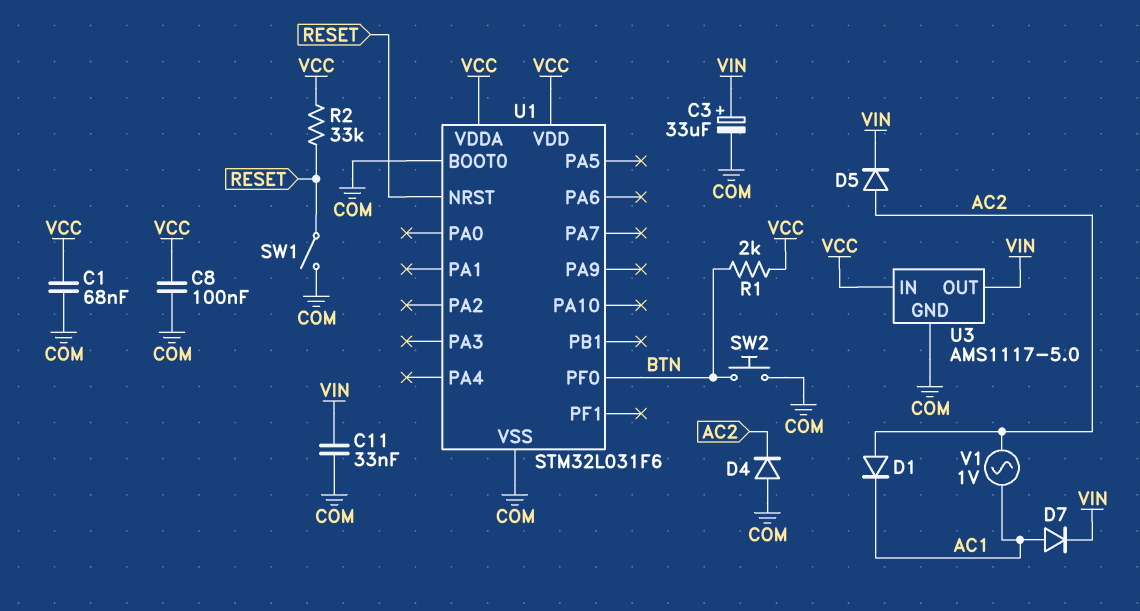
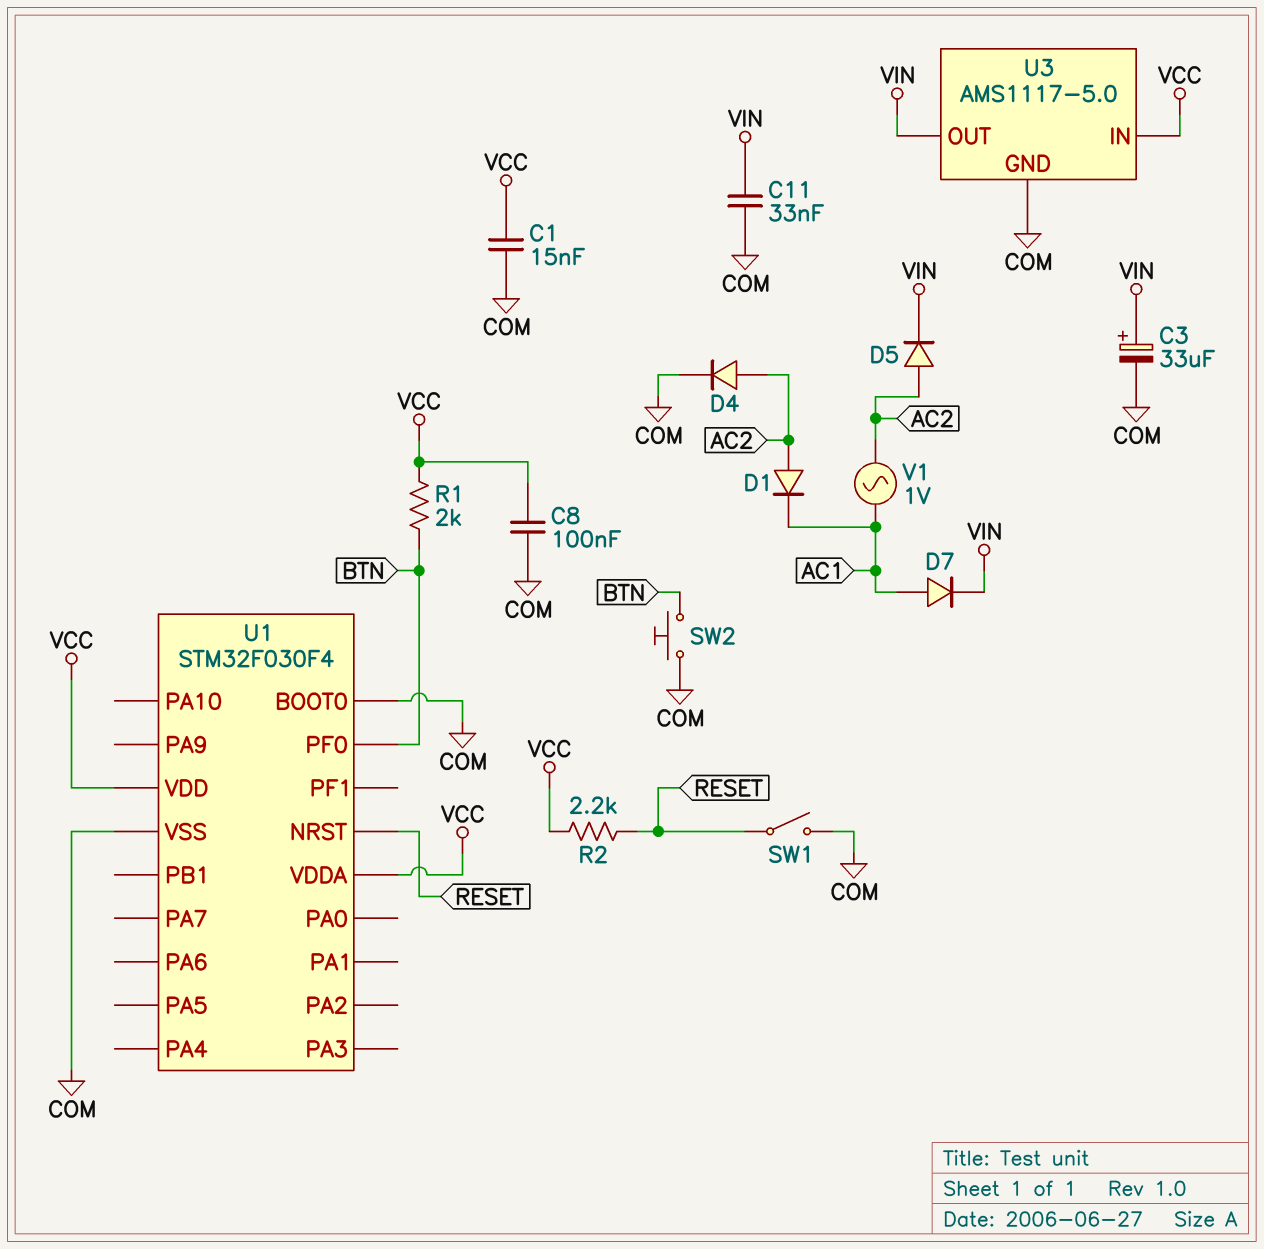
C1: 68nF (COM, VCC) -> 15nF (COM, VCC)
D4: diode (A COM, K AC2) -> diode (A AC2, K COM)
R2: 33k (RESET, VCC) -> 2.2k (RESET, VCC)
U1: STM32L031F6 -> STM32F030F4

